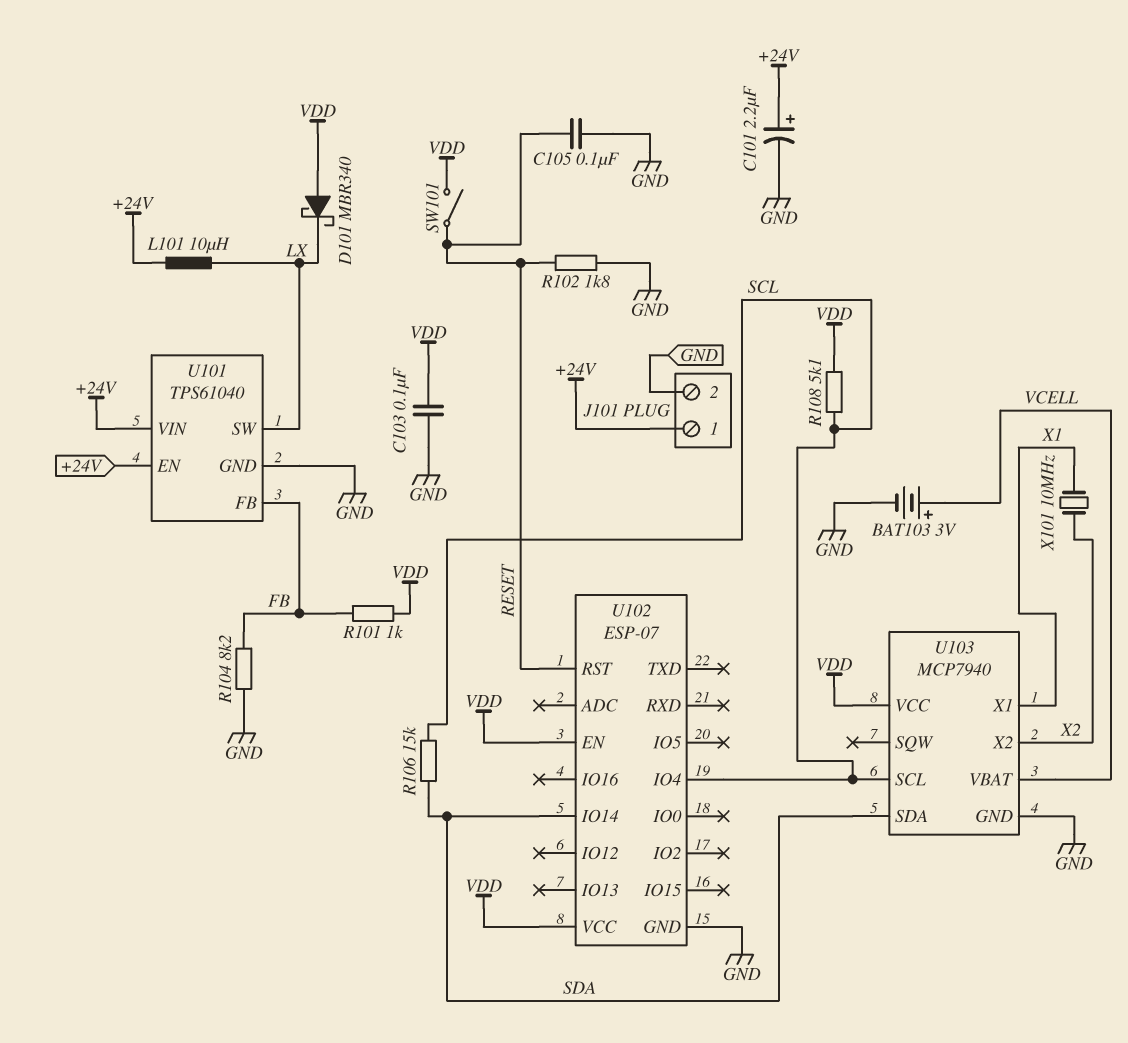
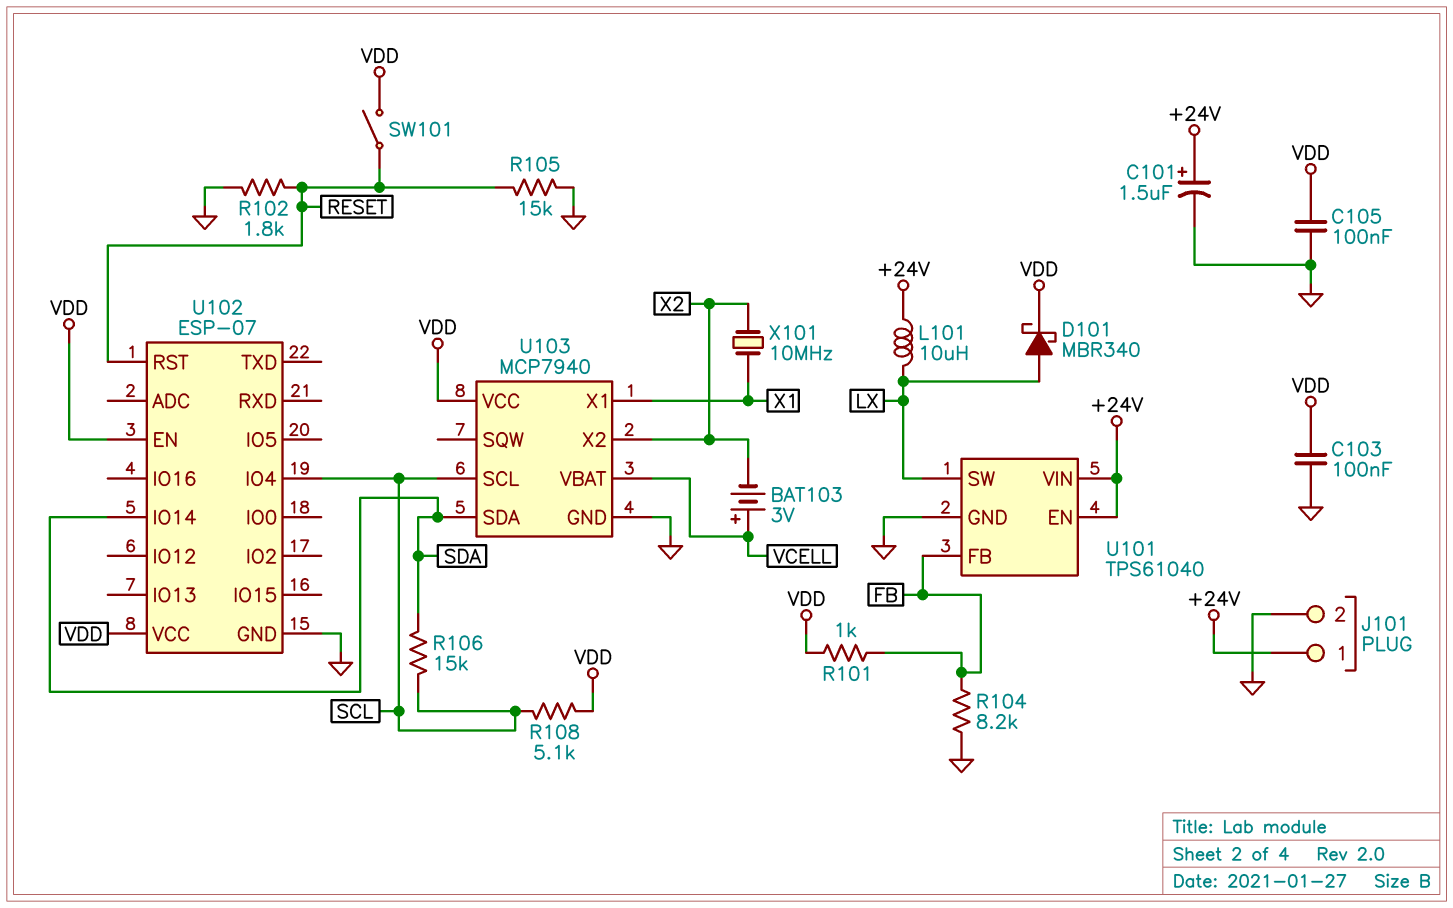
BAT103: 3V (plus VCELL, minus GND) -> 3V (plus VCELL, minus X2)
C101: 2.2uF (plus +24V, minus GND) -> 1.5uF (plus +24V, minus GND)
C105: 100nF (GND, RESET) -> 100nF (GND, VDD)
D101: schottky MBR340 (A VDD, K LX) -> schottky MBR340 (A LX, K VDD)
R105: none -> 15k (GND, RESET)

